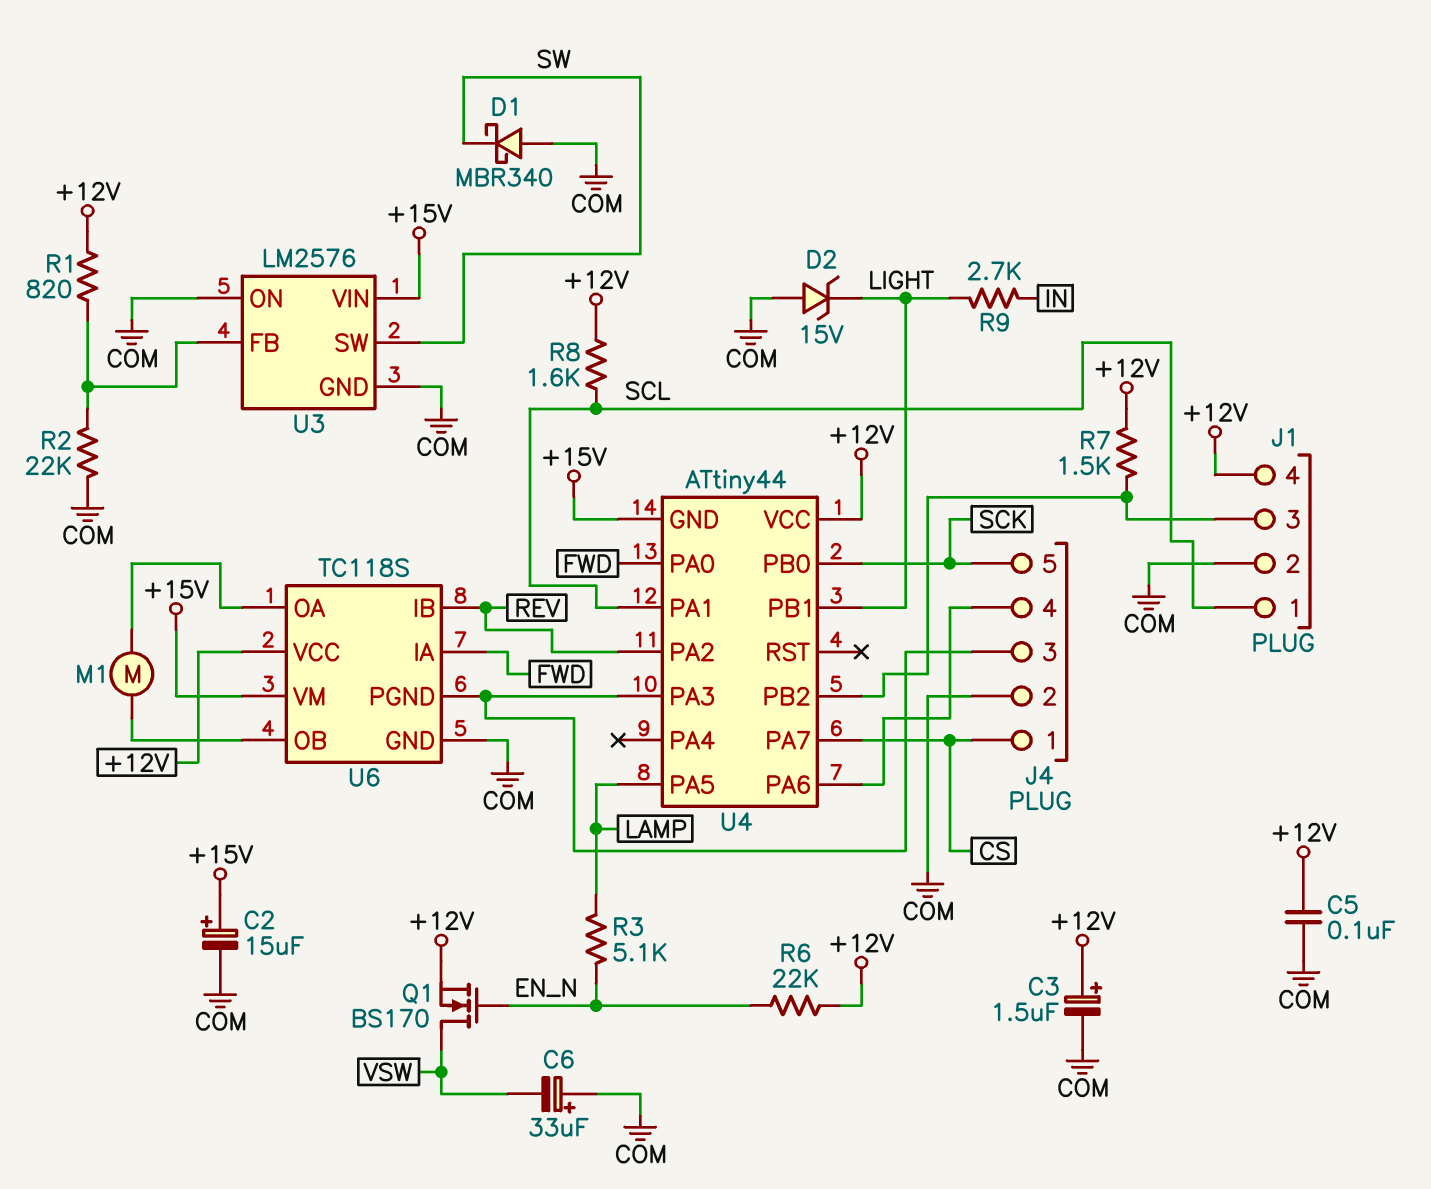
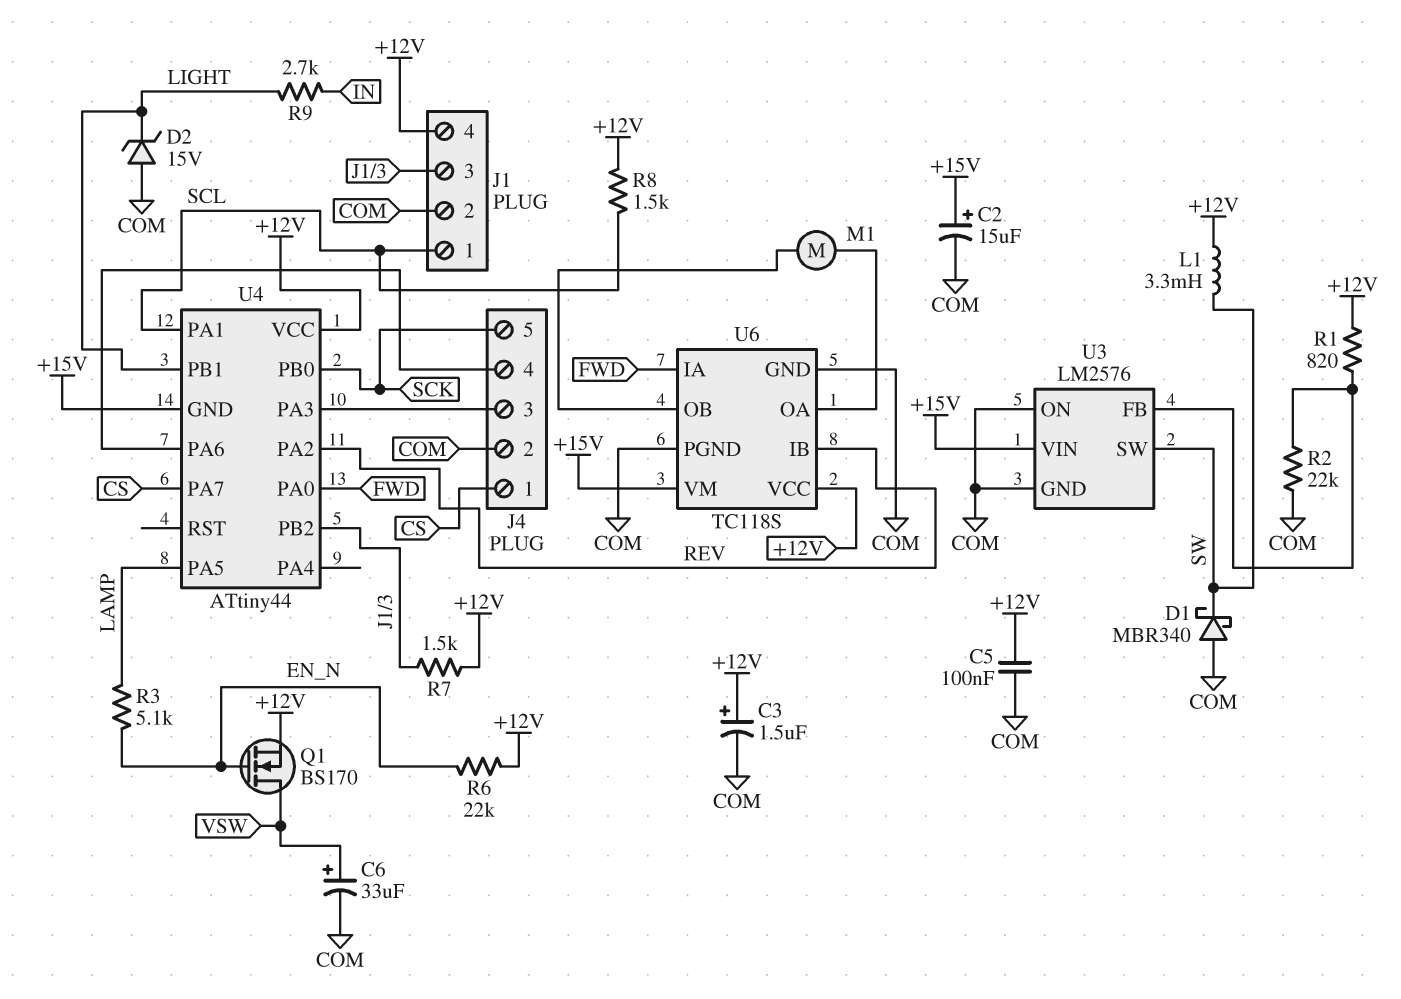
C6: 33uF (plus COM, minus VSW) -> 33uF (plus VSW, minus COM)
L1: none -> 3.3mH (+12V, SW)
R8: 1.6k (+12V, SCL) -> 1.5k (+12V, SCL)
U6 pin PGND: J4/3 -> COM

